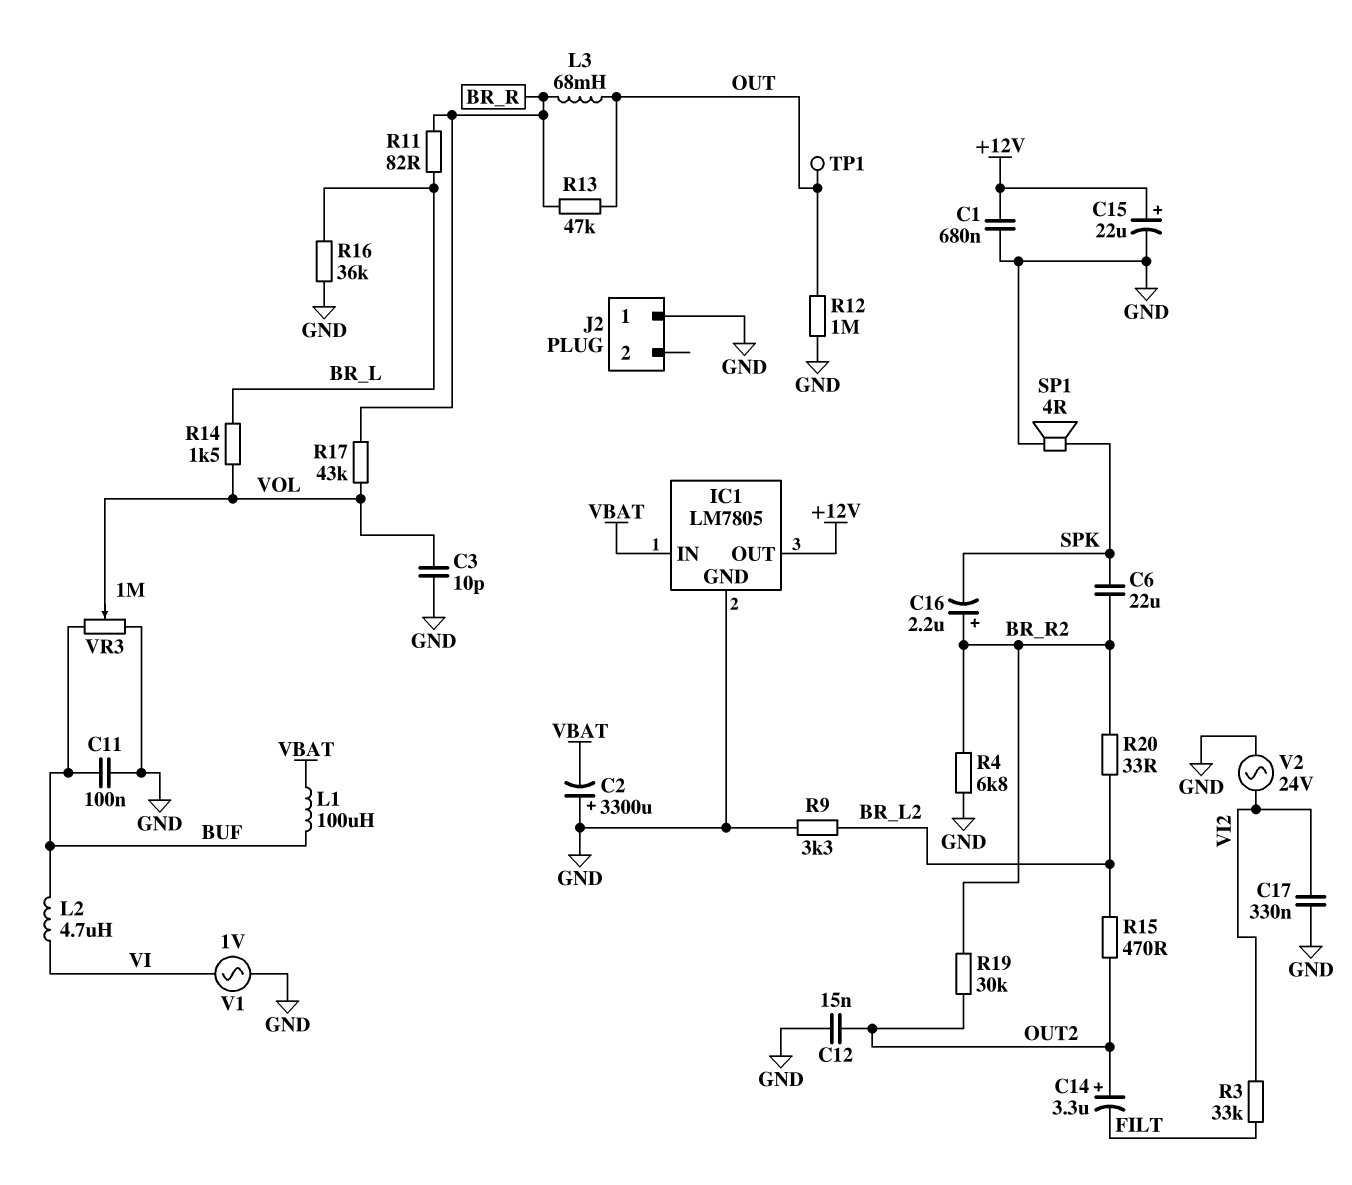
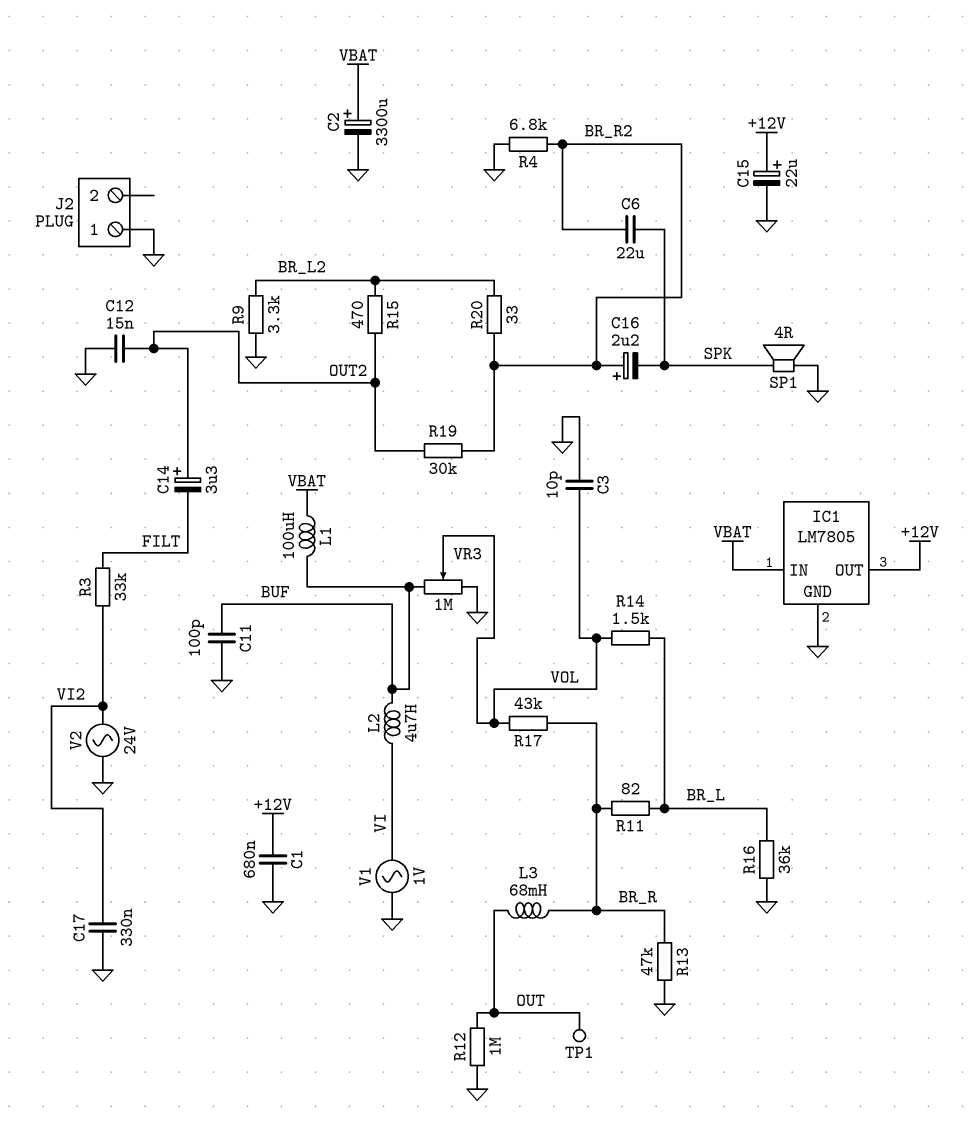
C2: 3300uF (plus GND, minus VBAT) -> 3300uF (plus VBAT, minus GND)
C11: 100nF (BUF, GND) -> 100pF (BUF, GND)
R13: 47k (BR_R, OUT) -> 47k (BR_R, GND)

